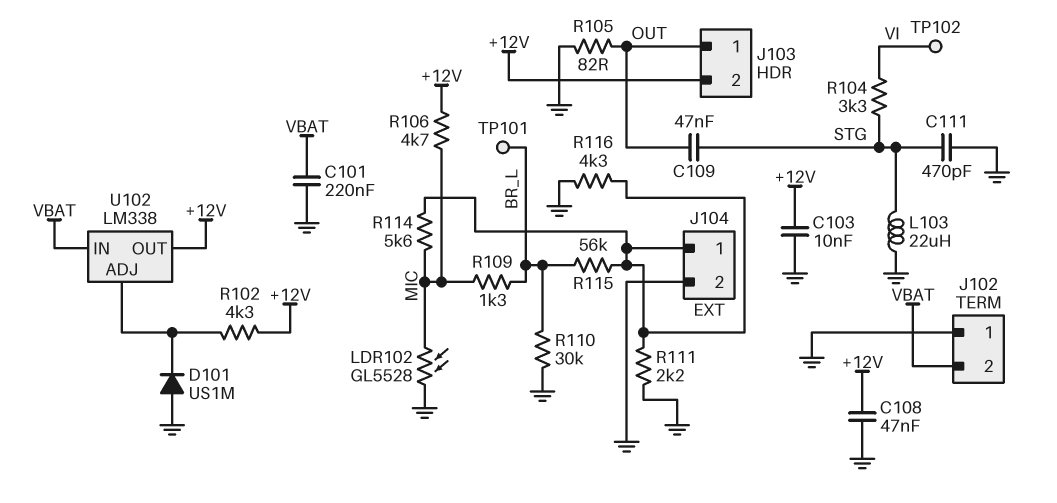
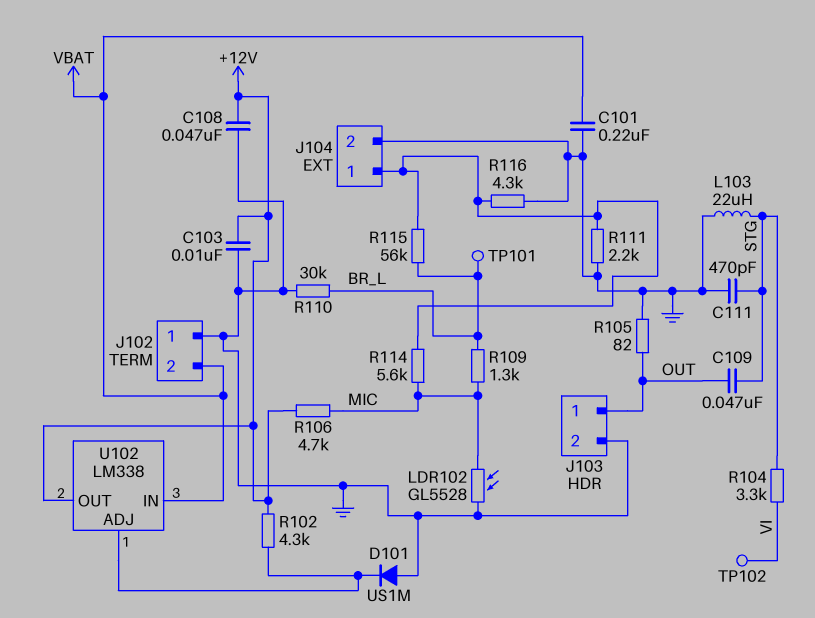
J103 pin 2: +12V -> GND

